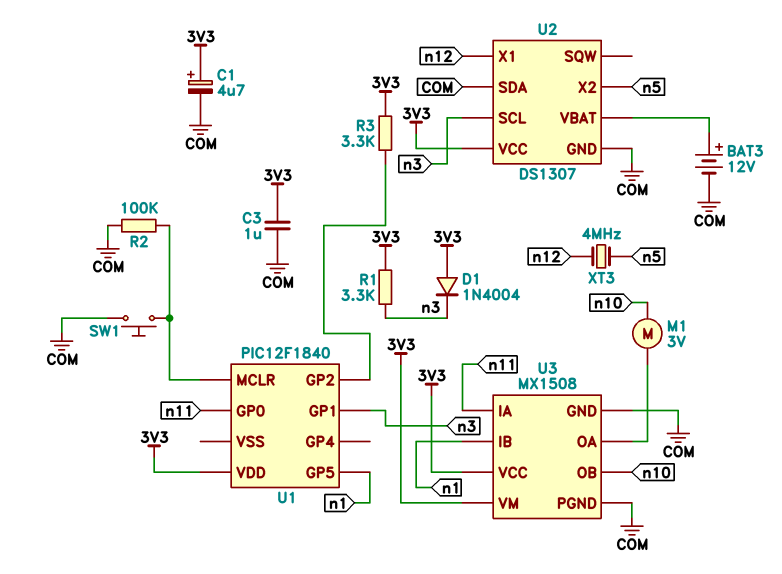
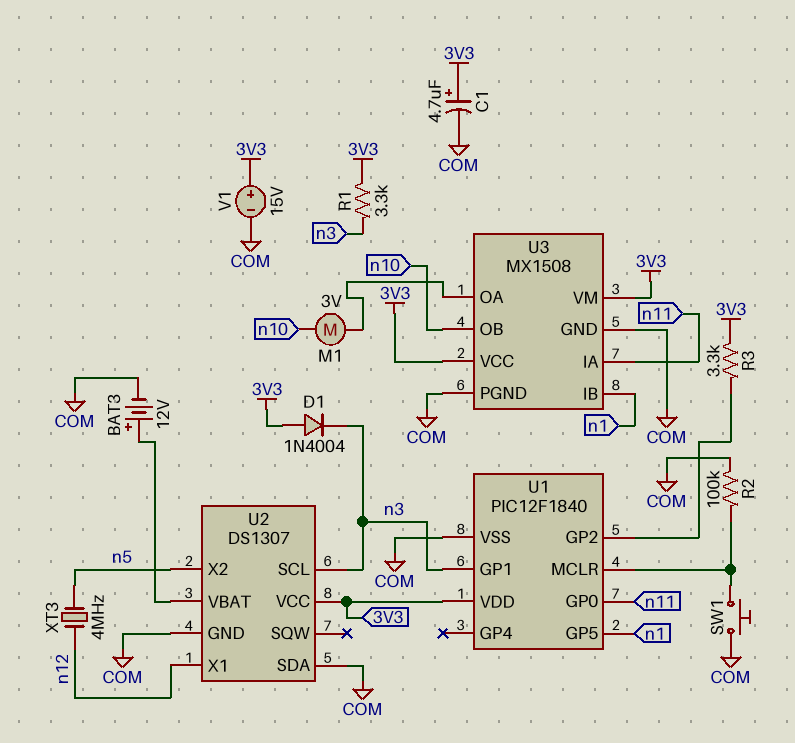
C3: 1uF (3V3, COM) -> none
U1 pin VSS: none -> COM
V1: none -> 15V (plus 3V3, minus COM)

